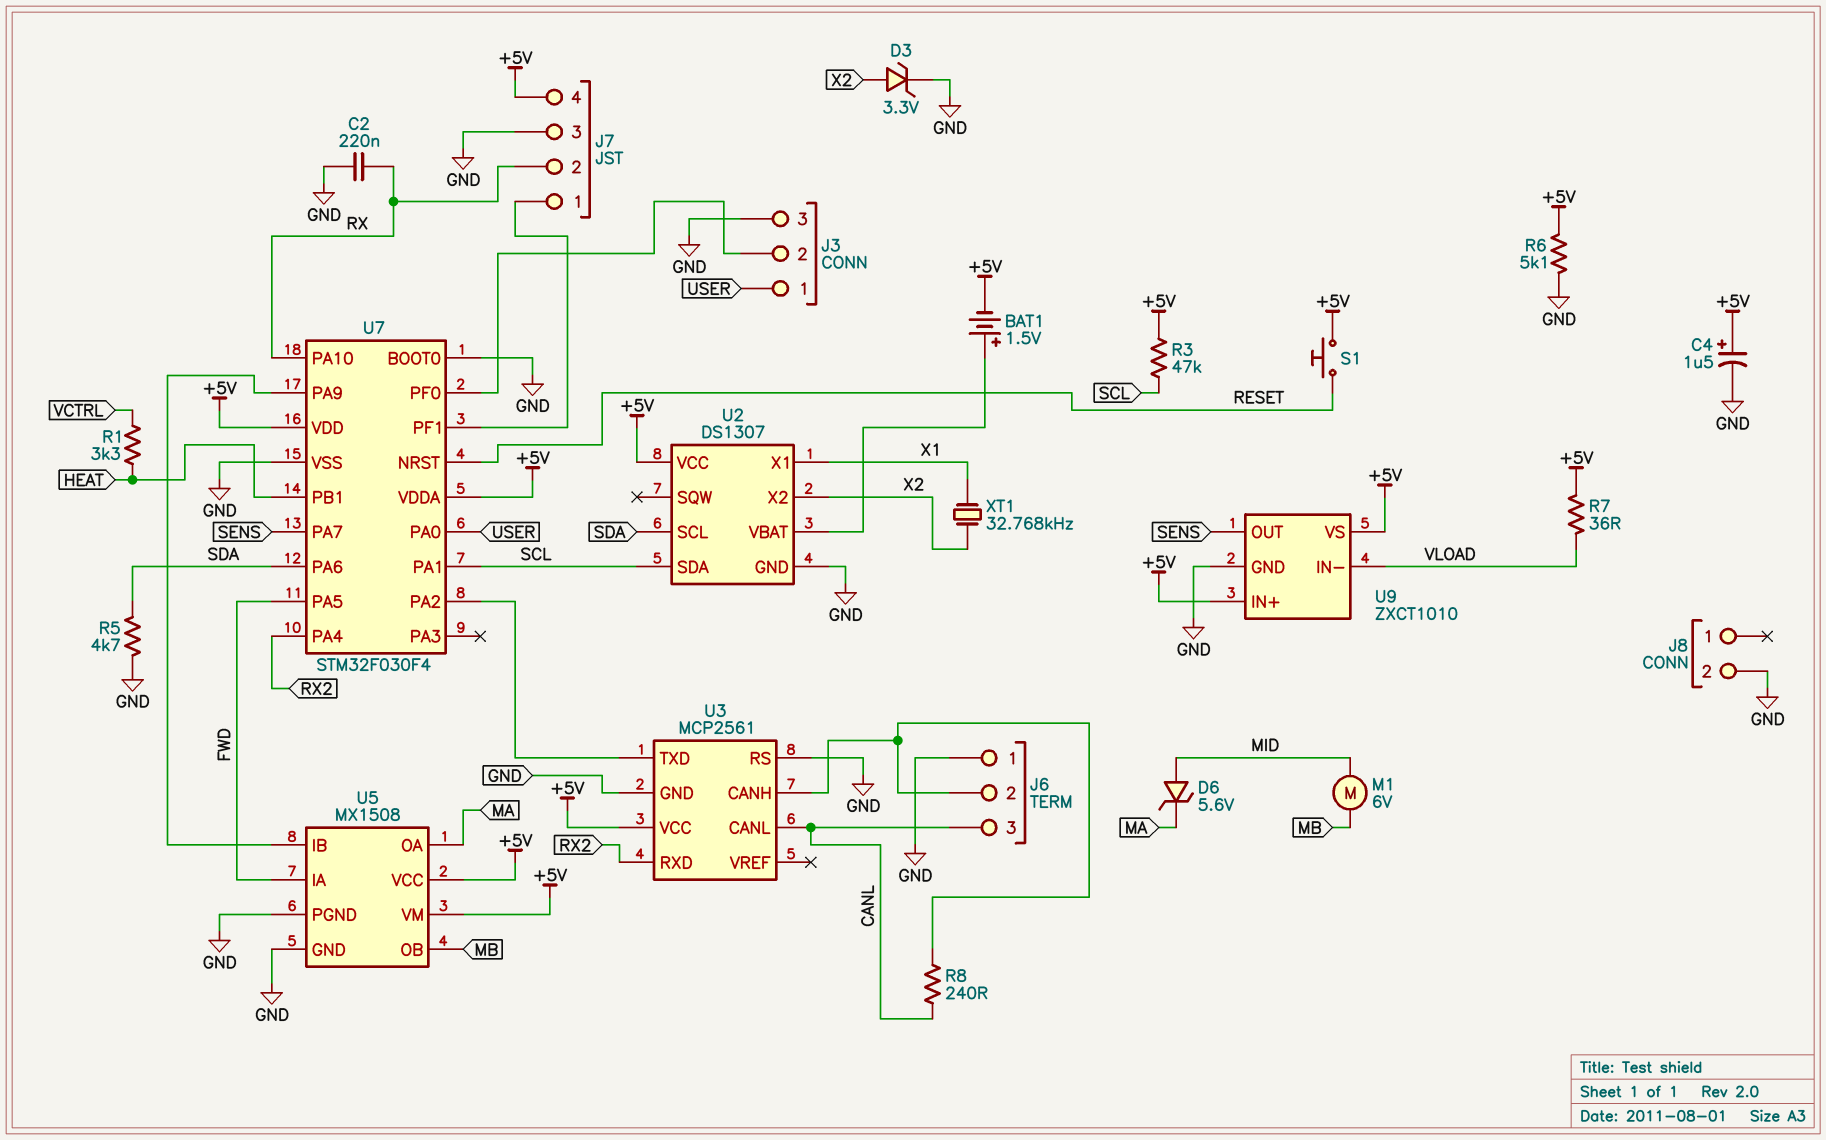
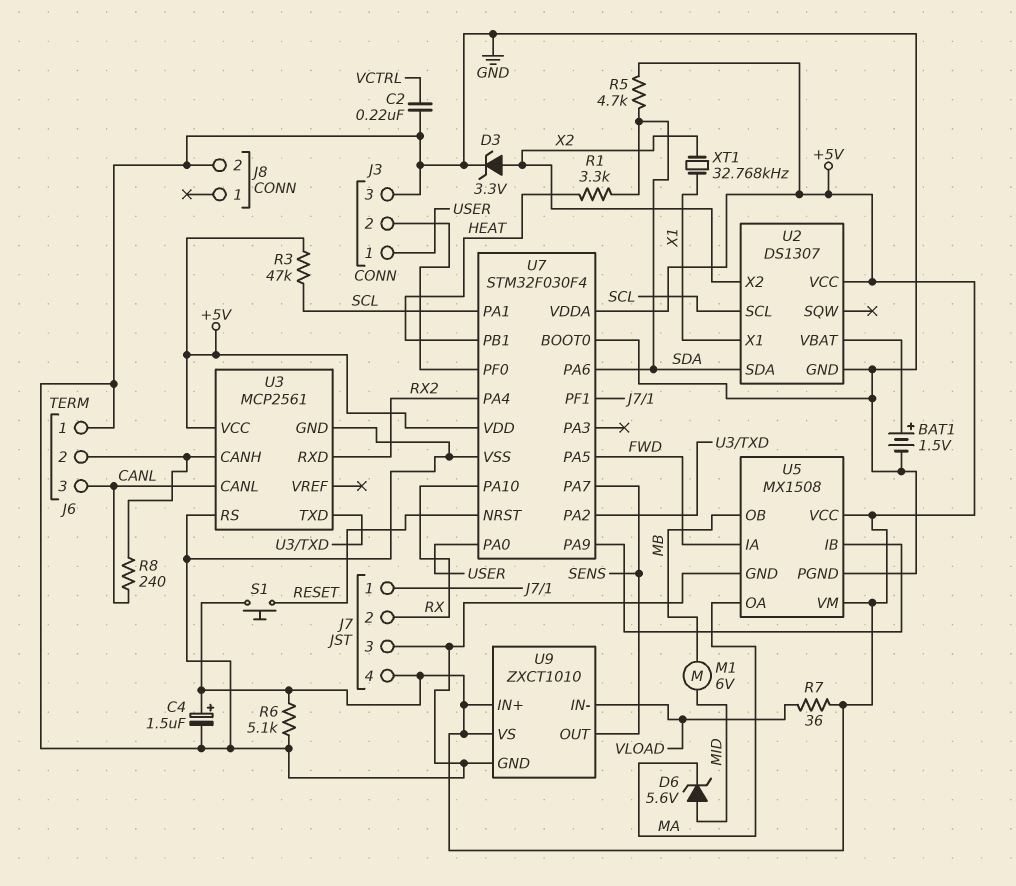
BAT1: 1.5V (plus U2/VBAT, minus +5V) -> 1.5V (plus U2/VBAT, minus GND)
C2: 220nF (GND, RX) -> 220nF (GND, VCTRL)
R1: 3.3k (HEAT, VCTRL) -> 3.3k (HEAT, SDA)
R5: 4.7k (GND, SDA) -> 4.7k (+5V, SDA)
U2 pin SCL: SDA -> SCL
U2 pin SDA: SCL -> SDA

